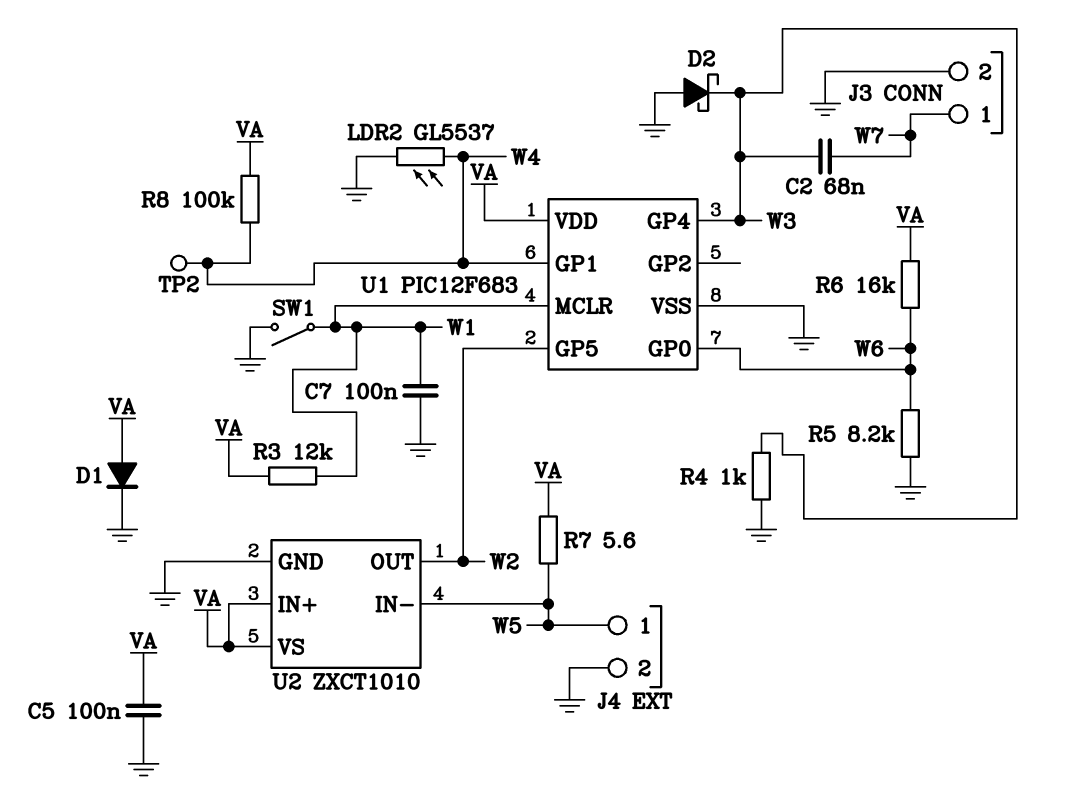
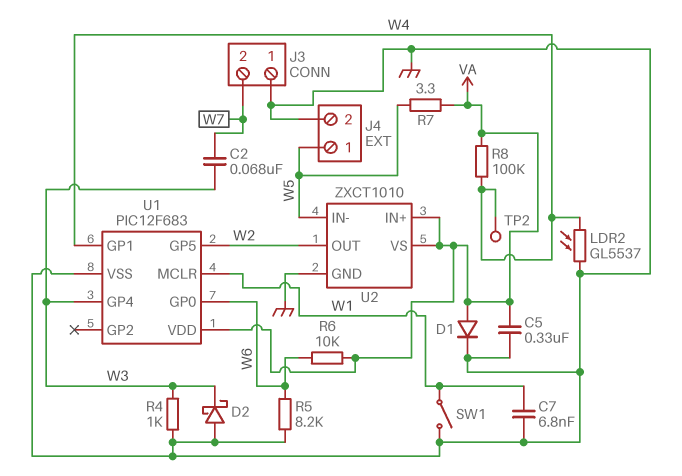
C5: 100nF (GND, VA) -> 330nF (GND, VA)
C7: 100nF (GND, W1) -> 6.8nF (GND, W1)
J3 pin 1: W7 -> GND
J3 pin 2: GND -> W7
R3: 12k (VA, W1) -> none
R6: 16k (VA, W6) -> 10k (VA, W6)
R7: 5.6 (VA, W5) -> 3.3 (VA, W5)

